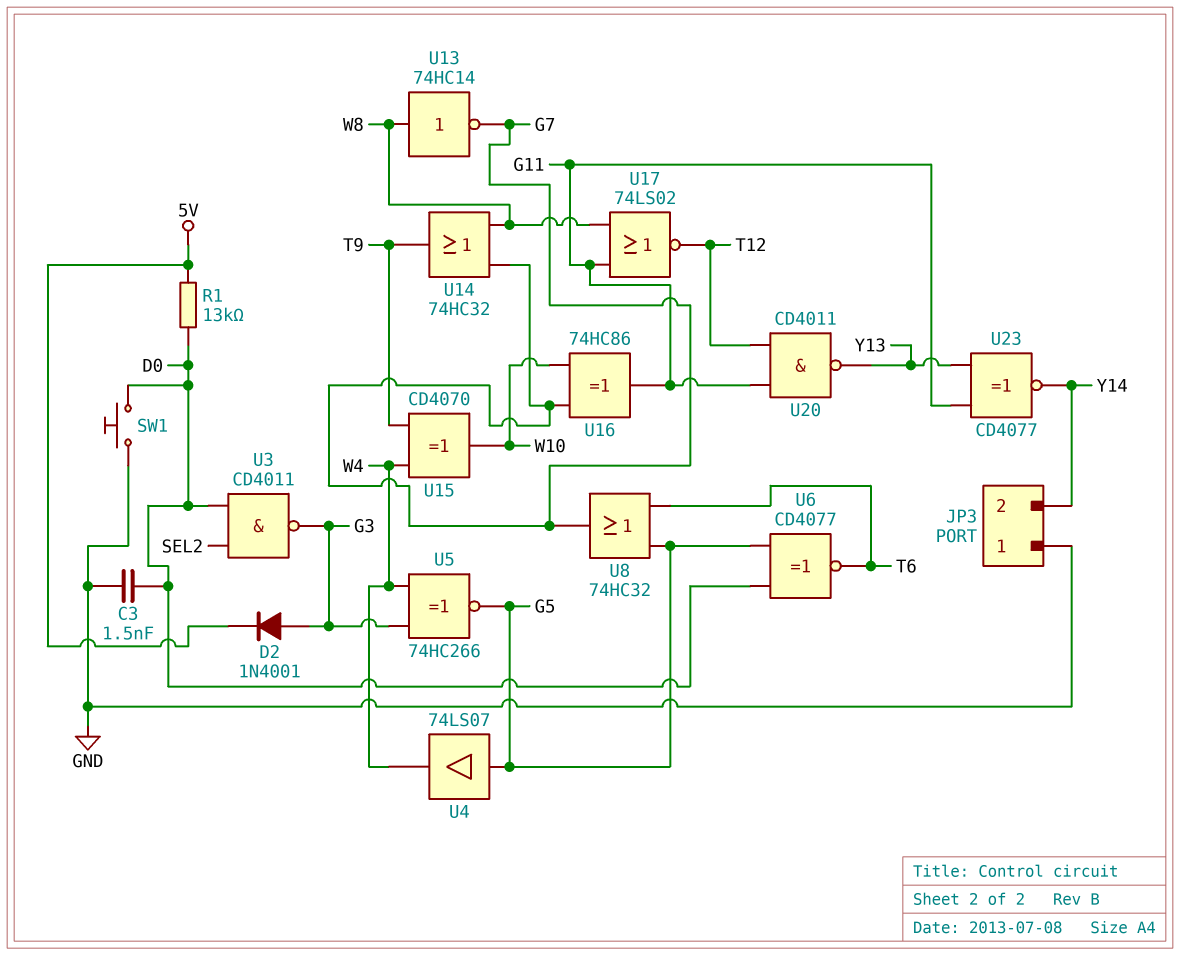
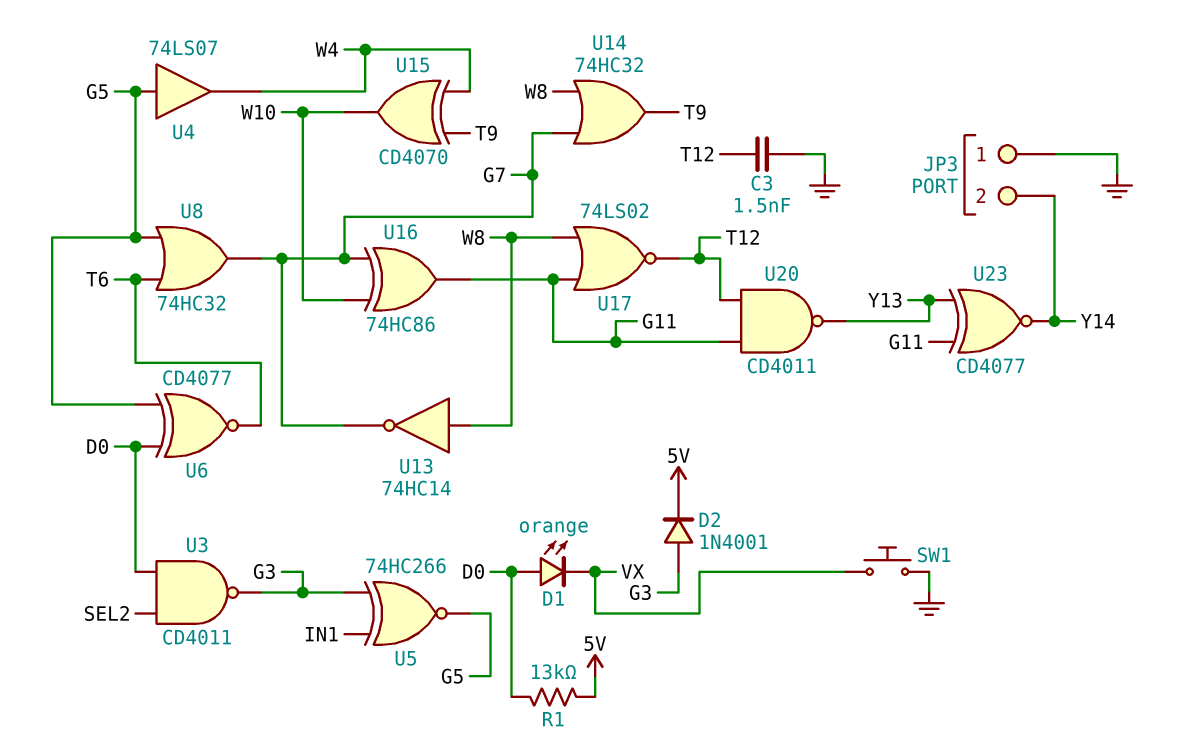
C3: 1.5nF (D0, GND) -> 1.5nF (GND, T12)
D1: none -> LED orange (A D0, K VX)
SW1: button (D0, GND) -> button (GND, VX)
U5: XNOR 74HC266 (in G3, in W4, out G5) -> XNOR 74HC266 (in G3, in IN1, out G5)

